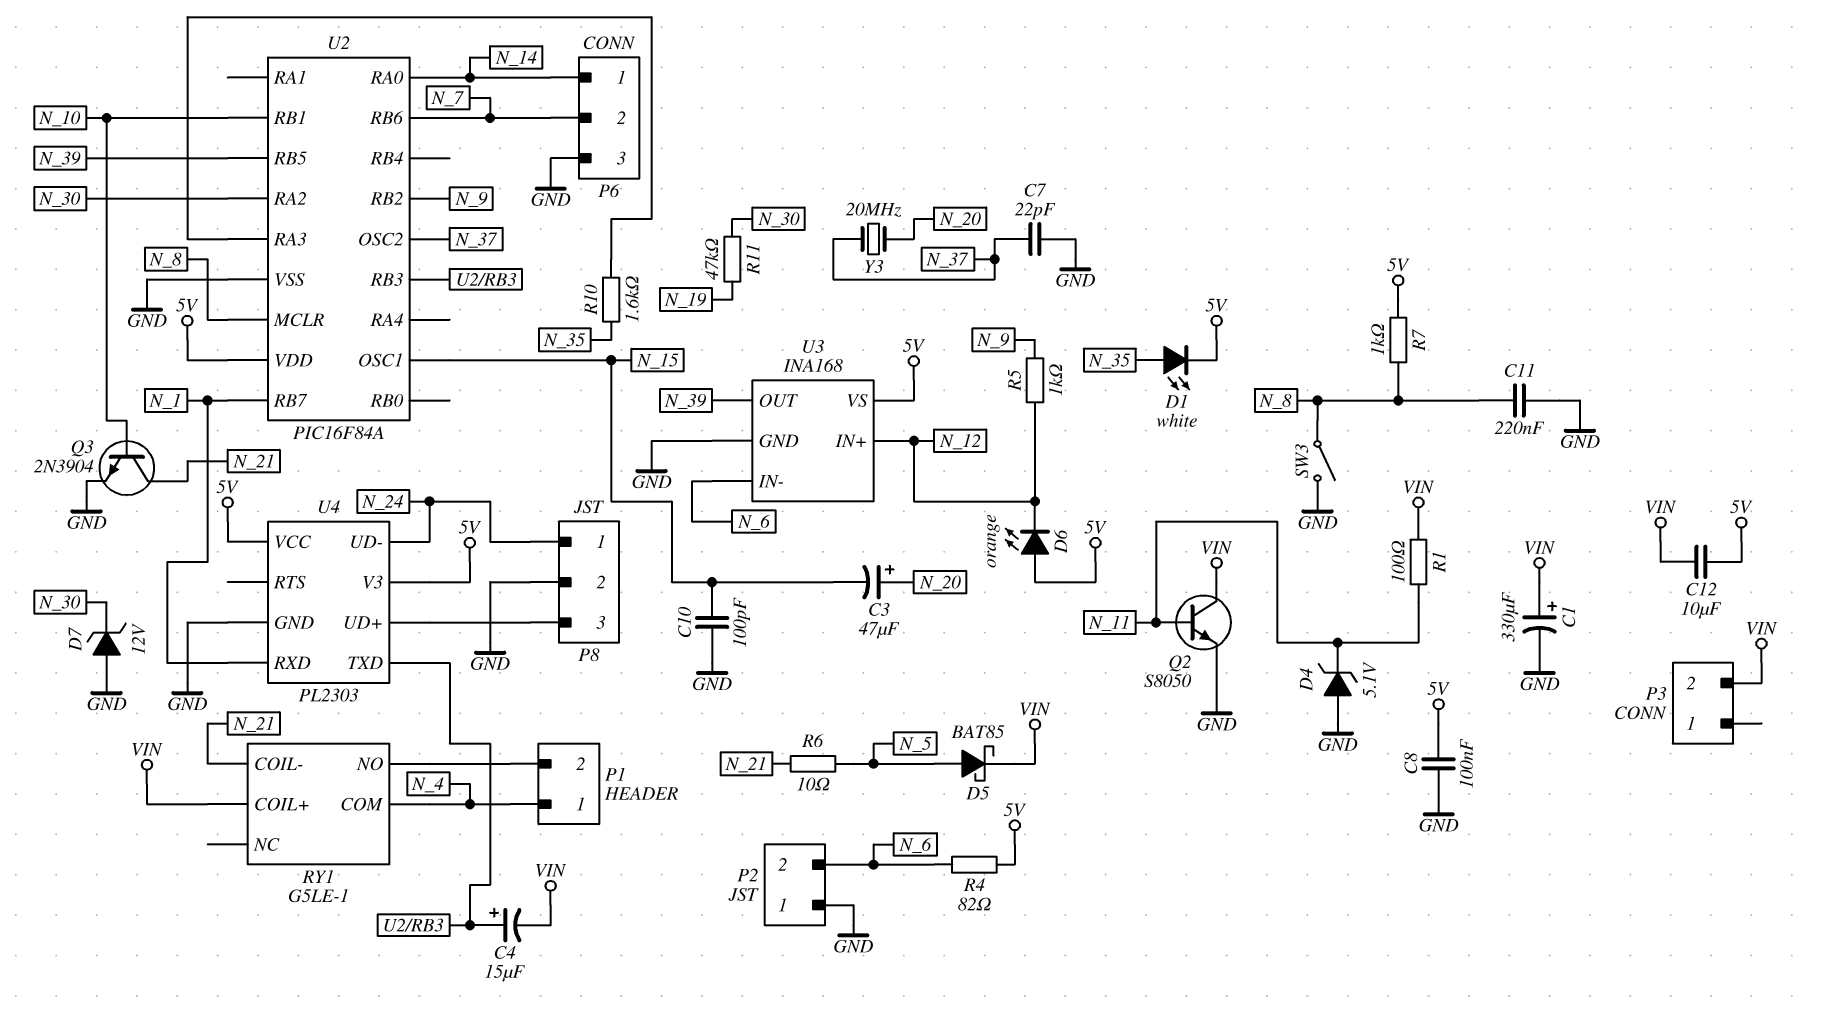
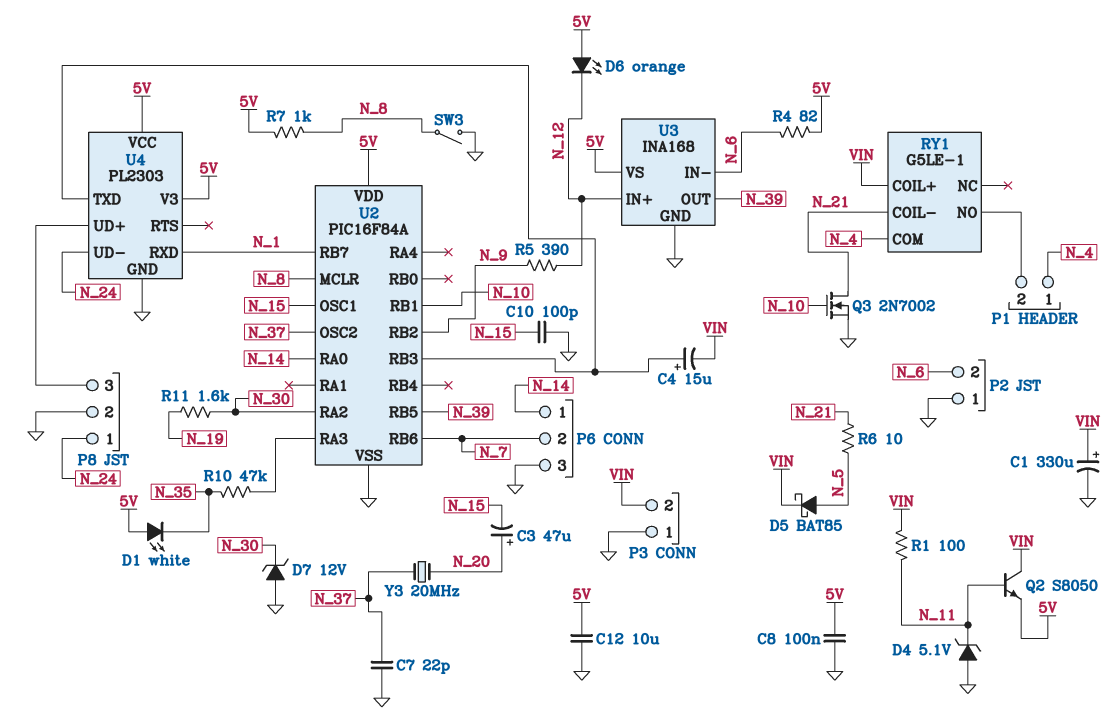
C11: 220nF (GND, N_8) -> none
C12: 10uF (5V, VIN) -> 10uF (5V, GND)
D1: LED white (A N_35, K 5V) -> LED white (A 5V, K N_35)
P3 pin 1: none -> GND
Q2: NPN S8050 (B N_11, C VIN, E GND) -> NPN S8050 (B N_11, C VIN, E 5V)
Q3: NPN 2N3904 (B N_10, C N_21, E GND) -> NMOS 2N7002 (G N_10, D N_21, S GND)
R5: 1k (N_9, N_12) -> 390 (N_9, N_12)
R10: 1.6k (N_35, U2/RA3) -> 47k (N_35, U2/RA3)
R11: 47k (N_19, N_30) -> 1.6k (N_19, N_30)

